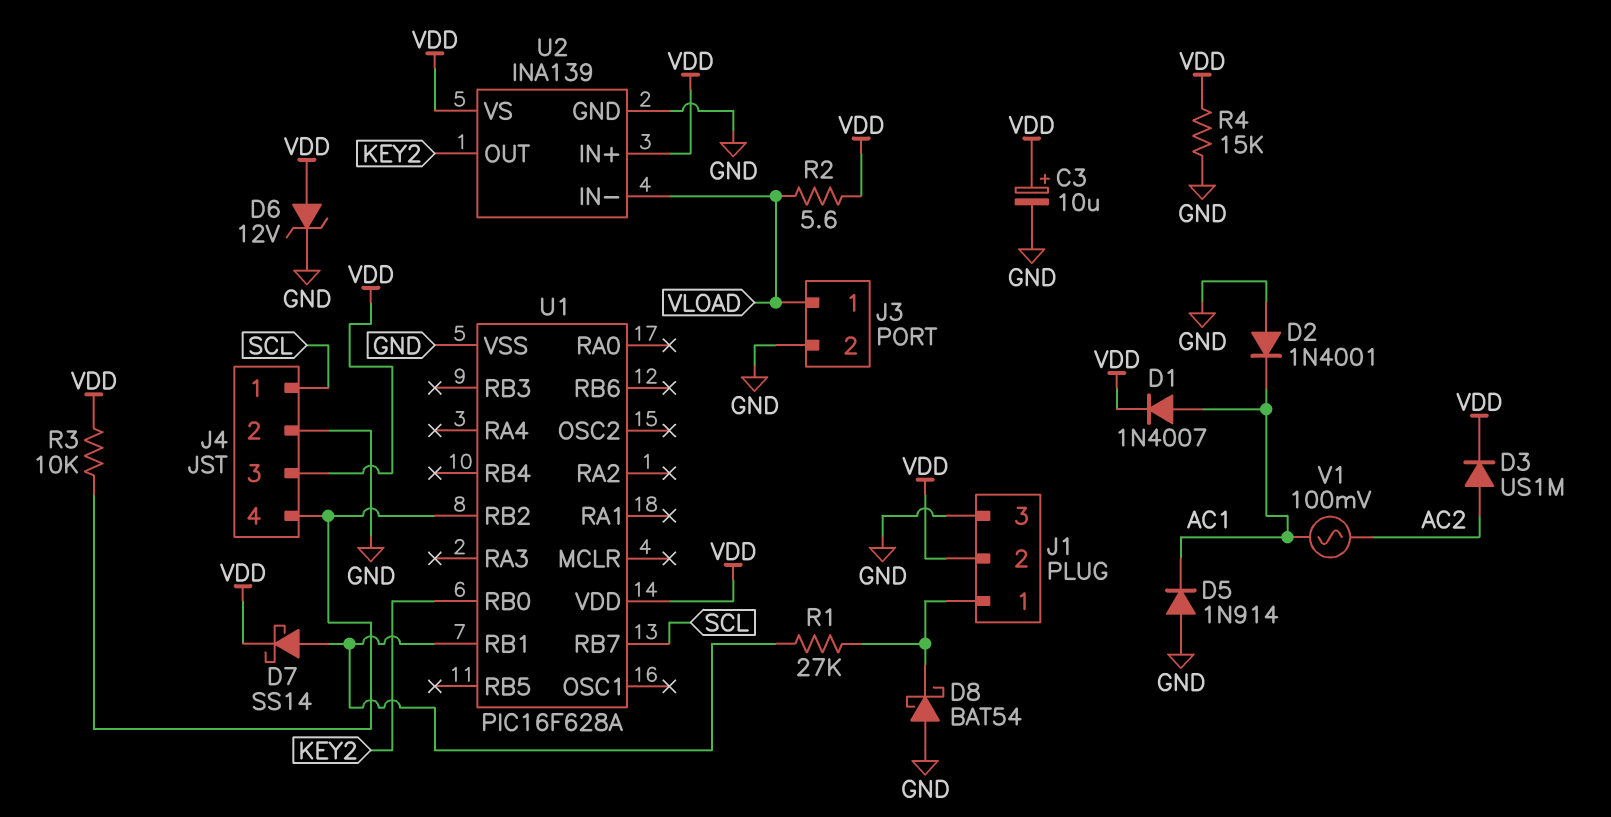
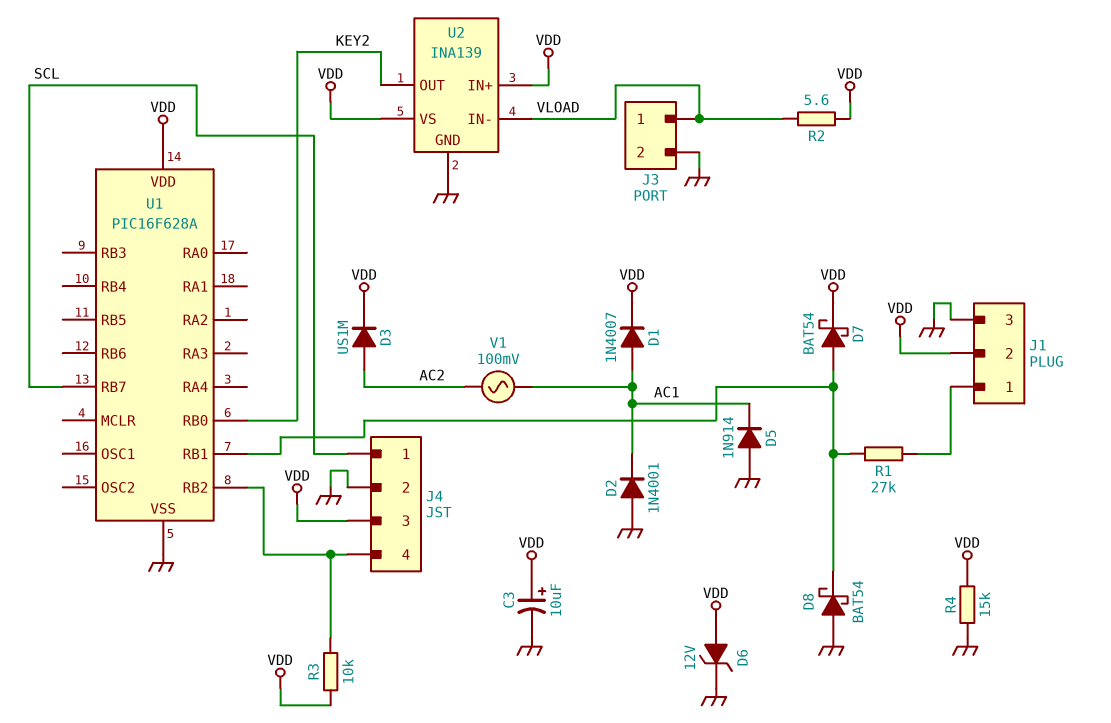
D7: schottky SS14 (A U1/RB1, K VDD) -> schottky BAT54 (A U1/RB1, K VDD)
D8: schottky BAT54 (A GND, K J1/1) -> schottky BAT54 (A GND, K U1/RB1)

